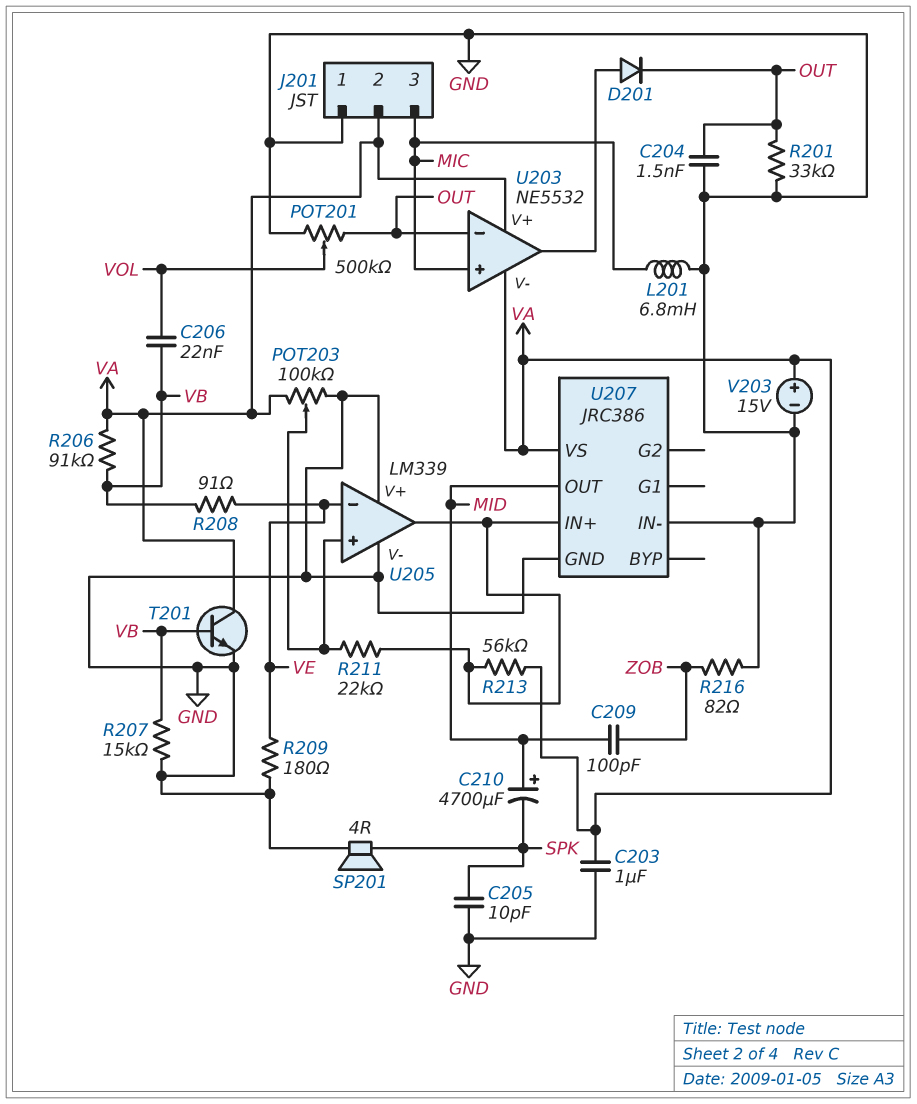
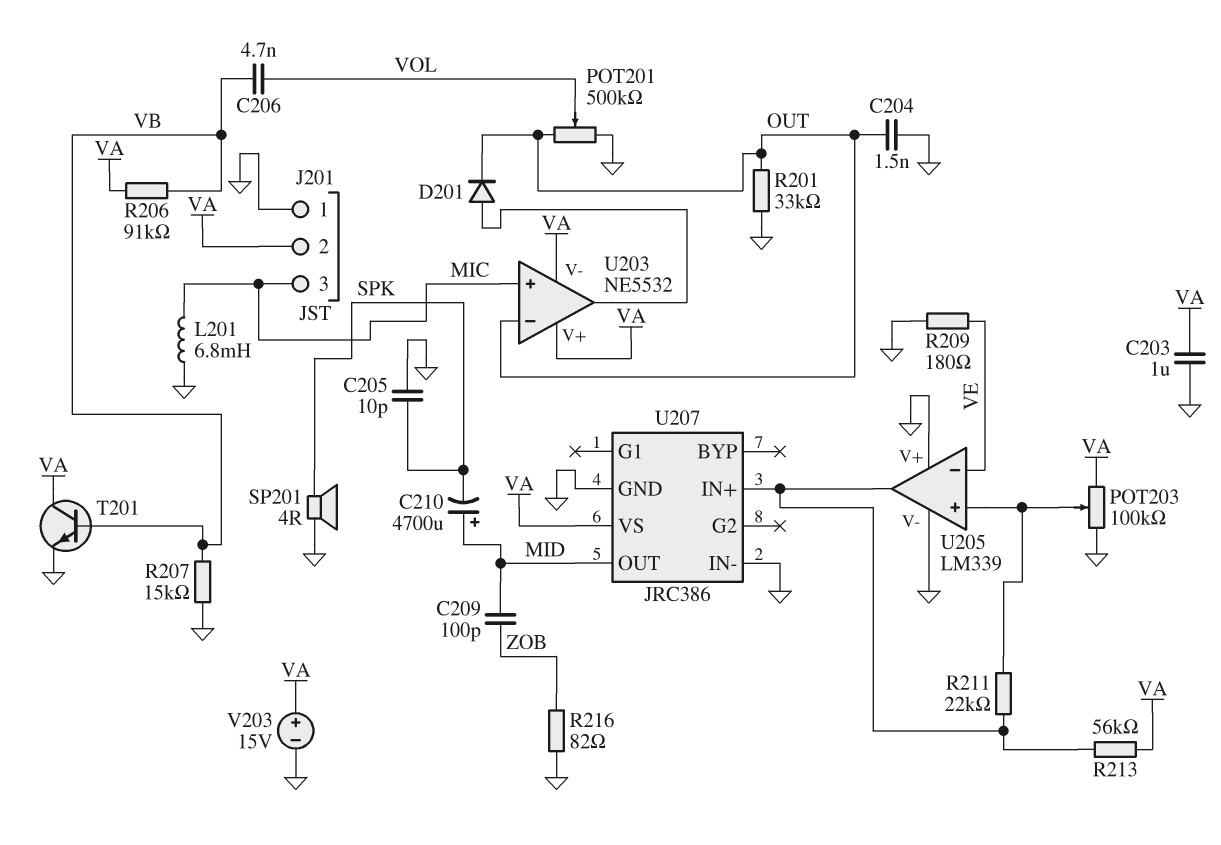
C206: 22nF (VB, VOL) -> 4.7nF (VB, VOL)
R208: 91 (VB, VE) -> none

